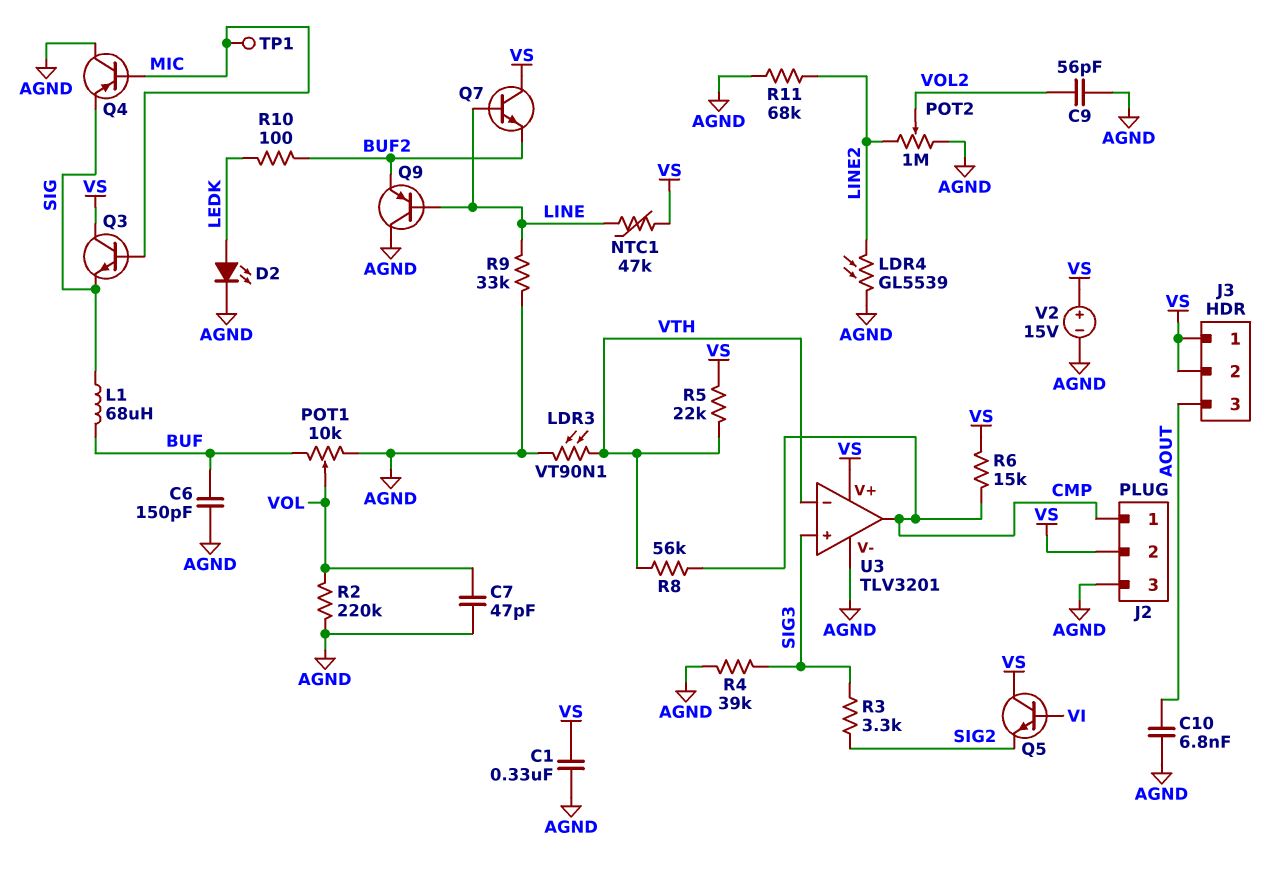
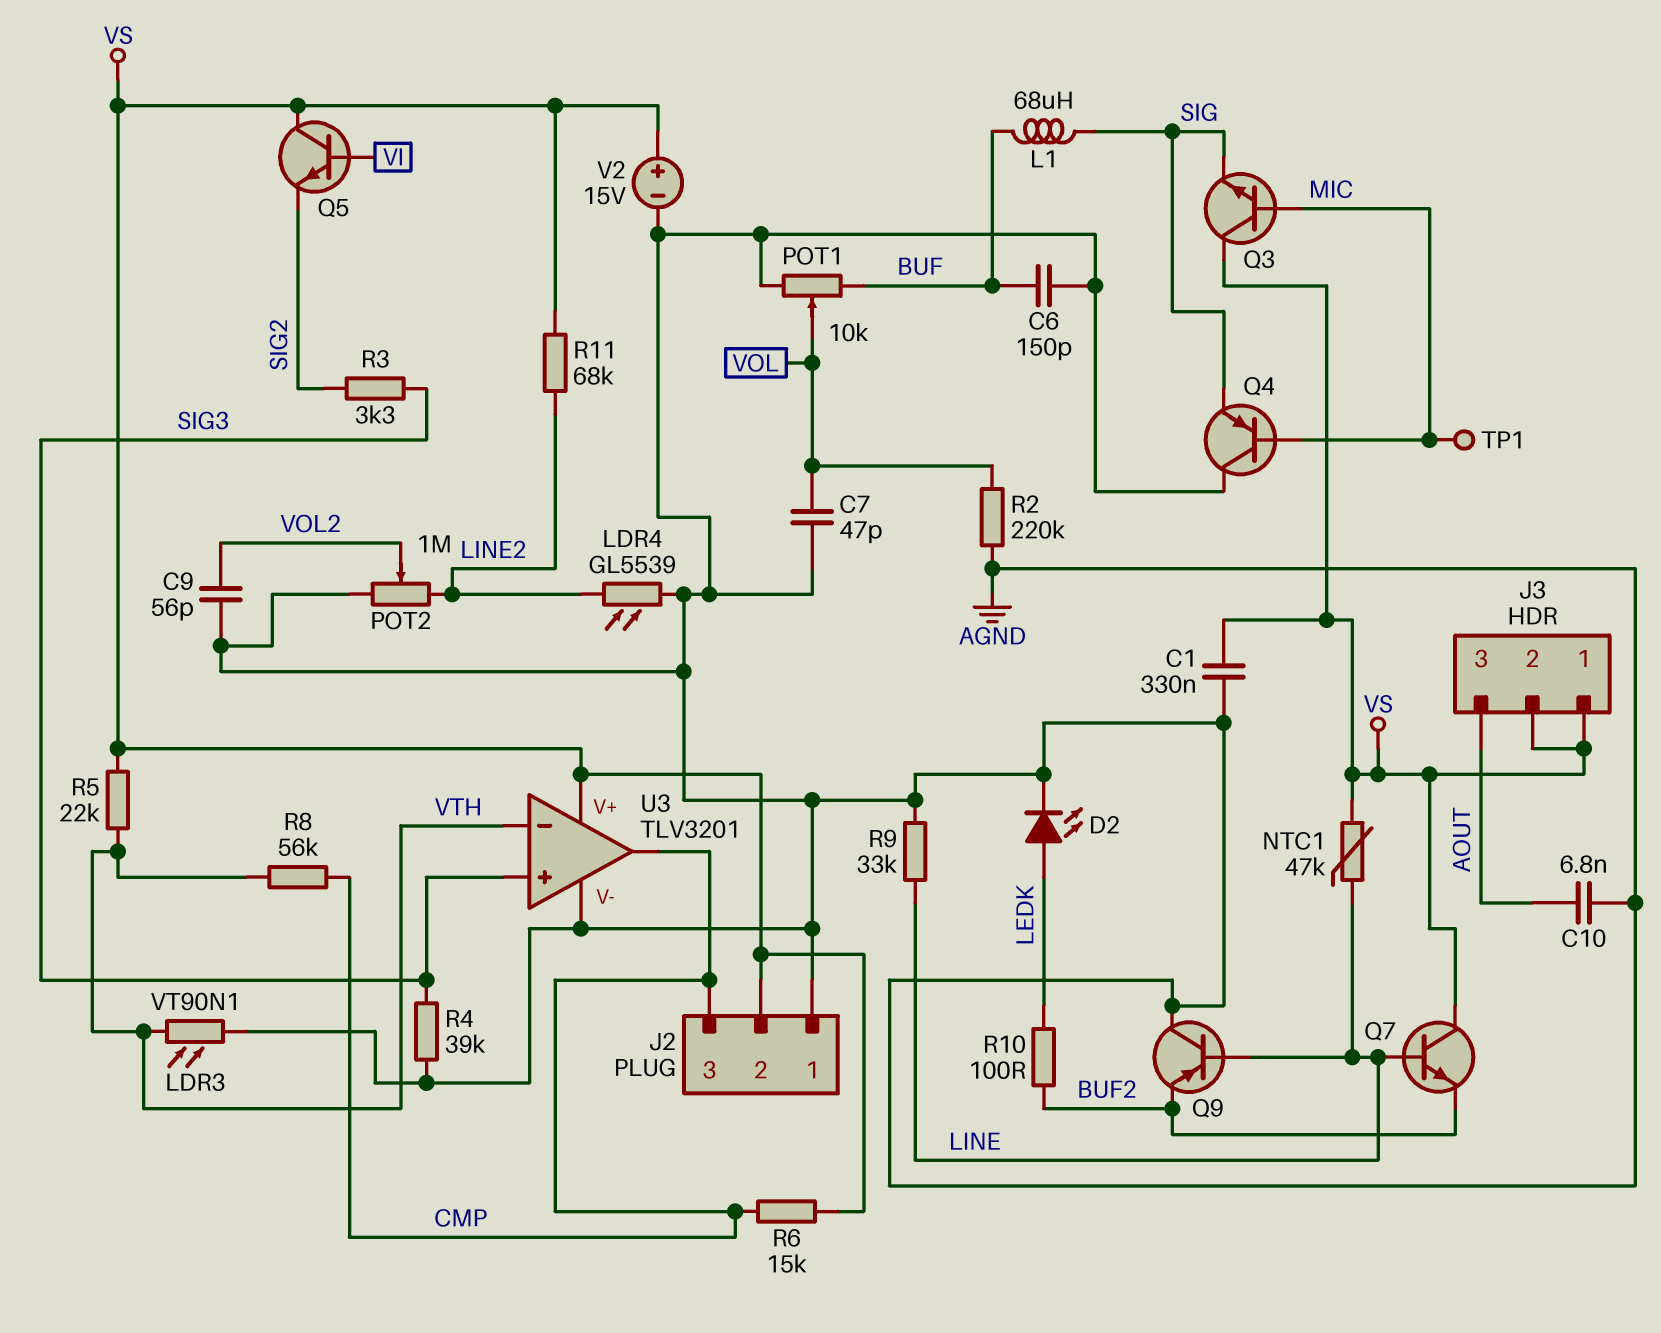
J2 pin 1: CMP -> AGND
J2 pin 3: AGND -> CMP
R11: 68k (AGND, LINE2) -> 68k (LINE2, VS)

